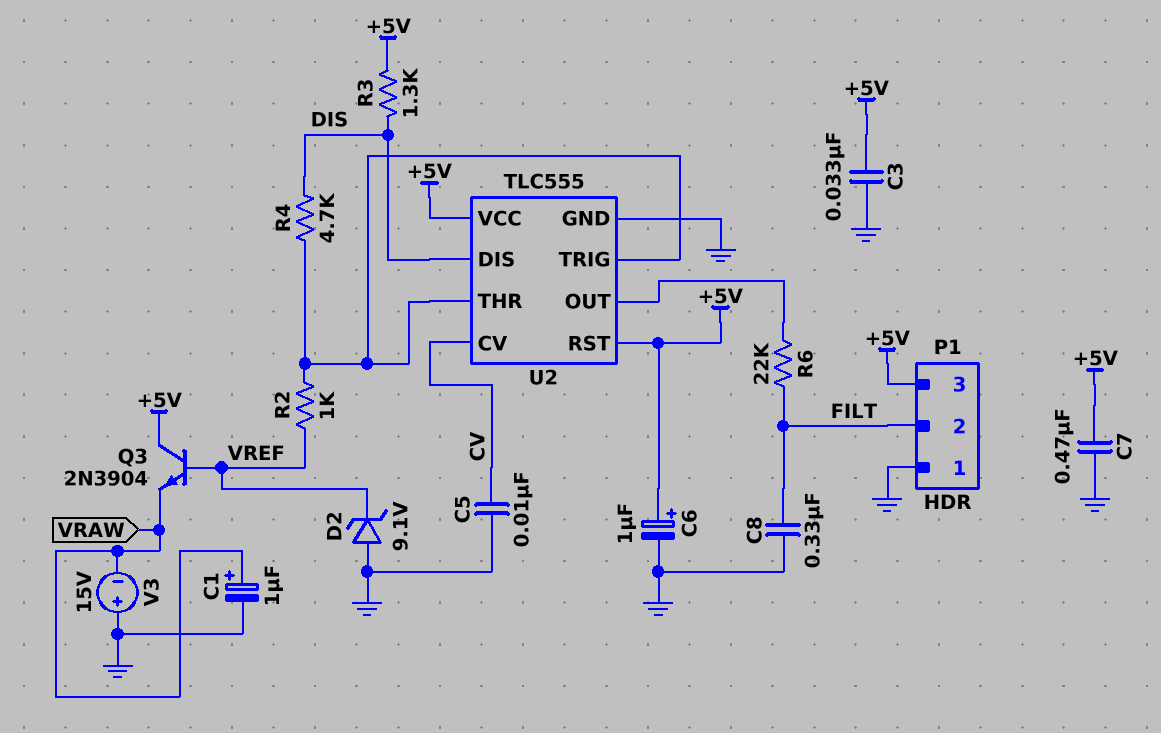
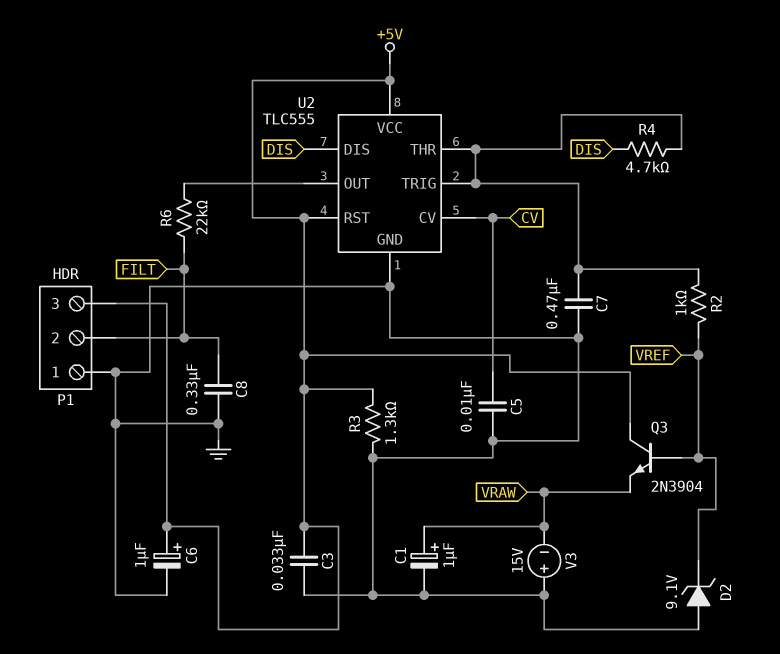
C7: 470nF (+5V, GND) -> 470nF (GND, U2/THR)
R3: 1.3k (+5V, DIS) -> 1.3k (+5V, GND)

